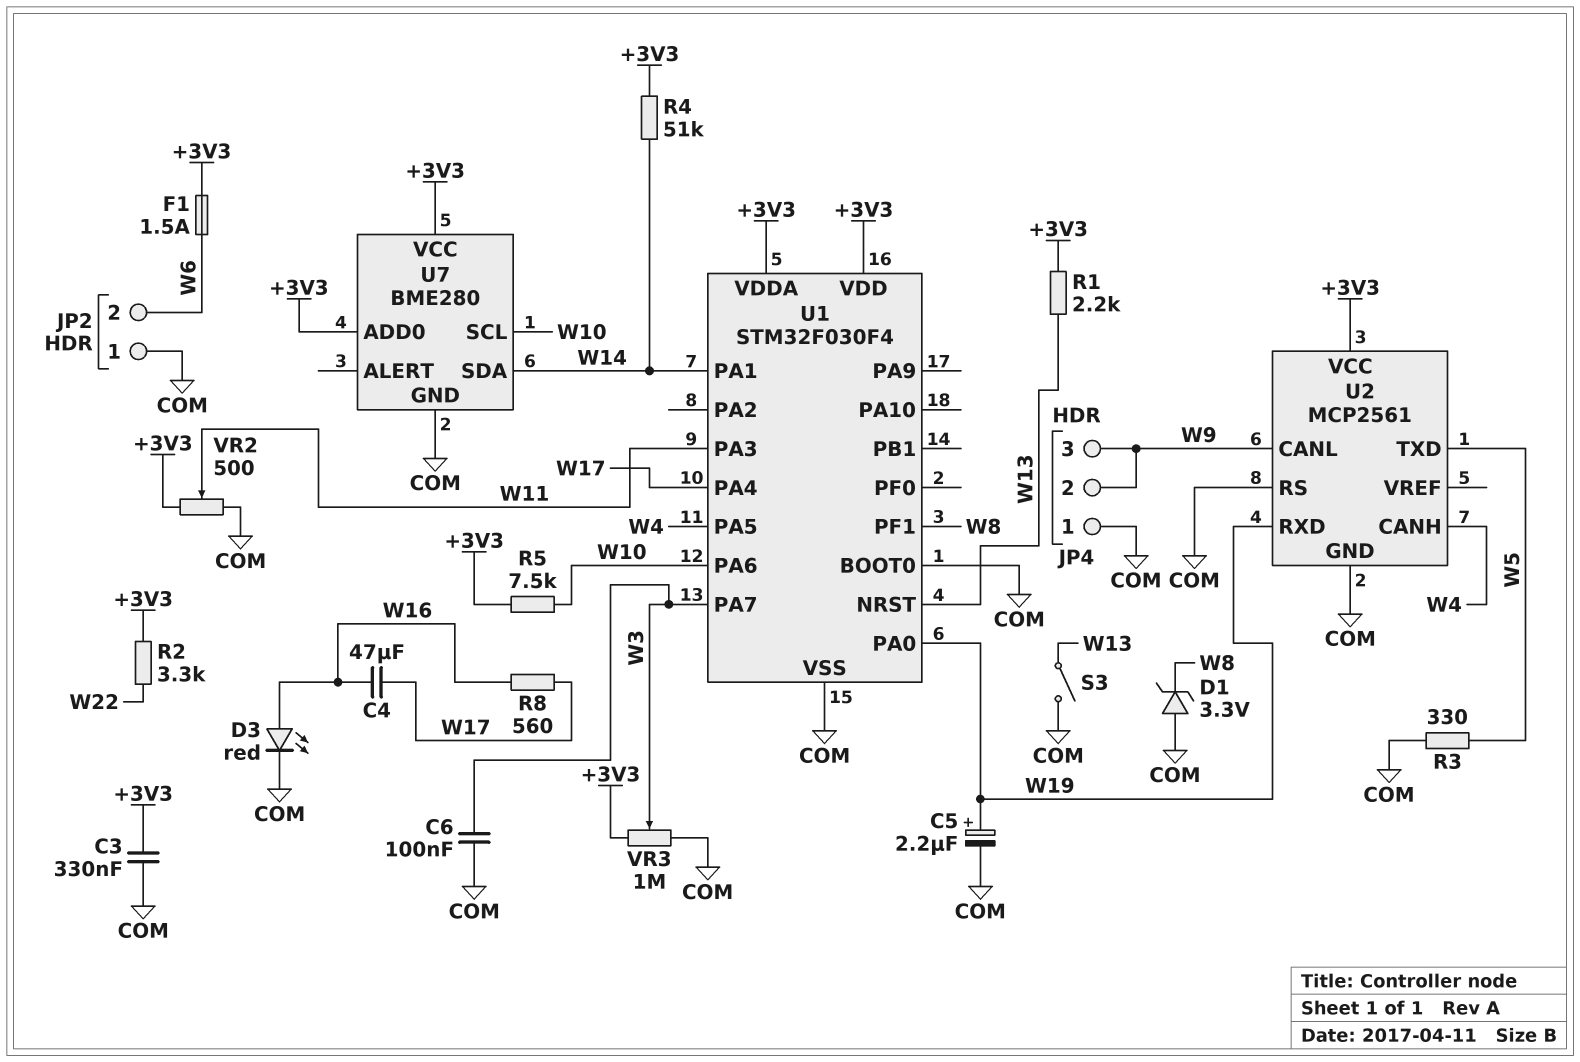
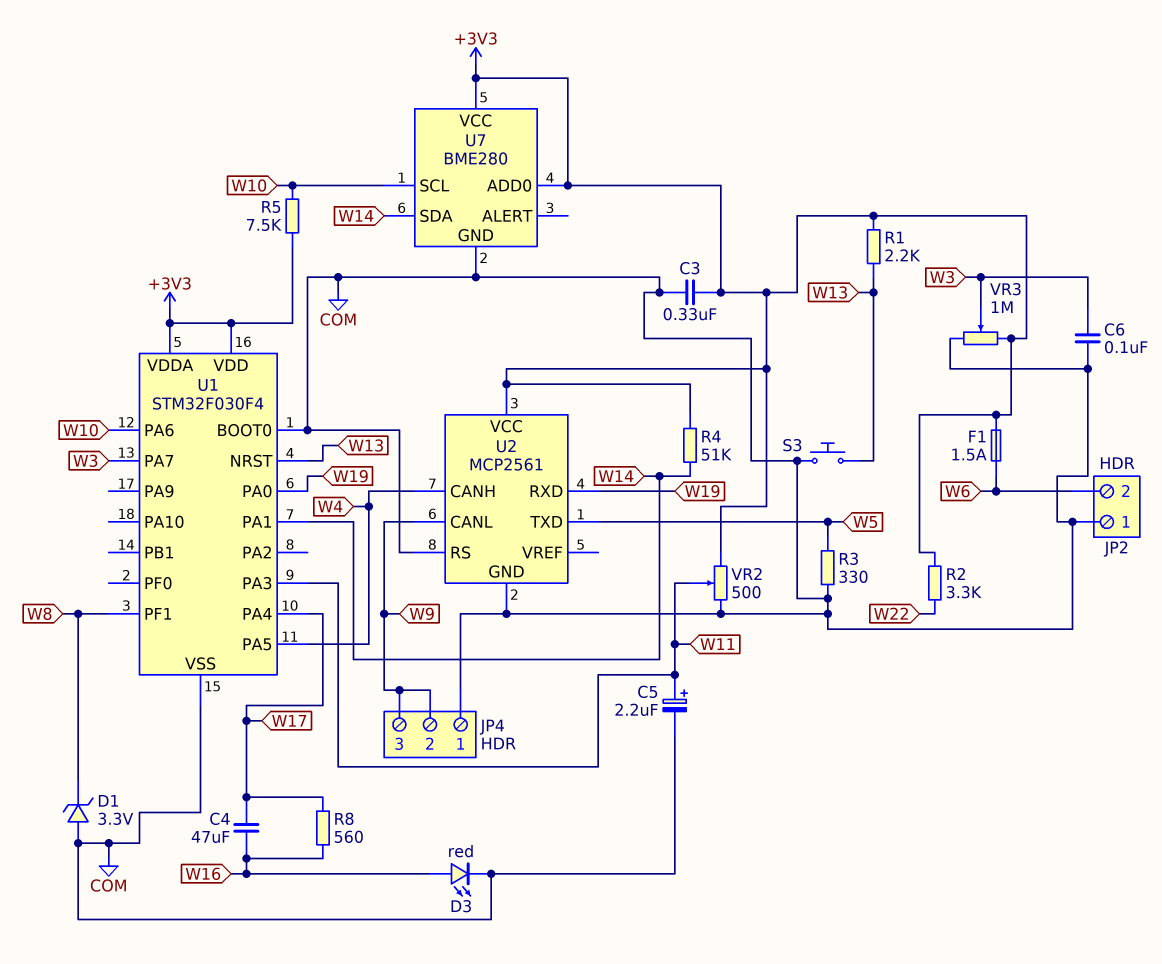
C5: 2.2uF (plus W19, minus COM) -> 2.2uF (plus W11, minus COM)
S3: switch (COM, W13) -> button (COM, W13)

